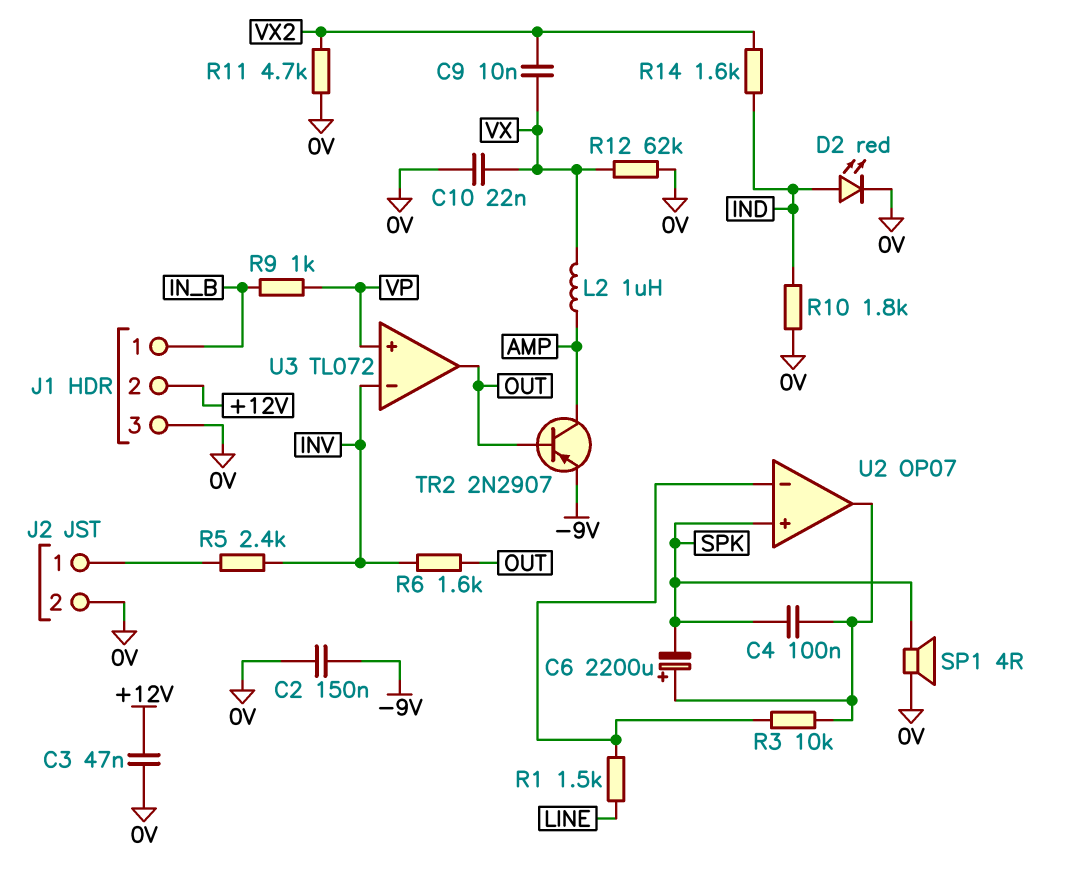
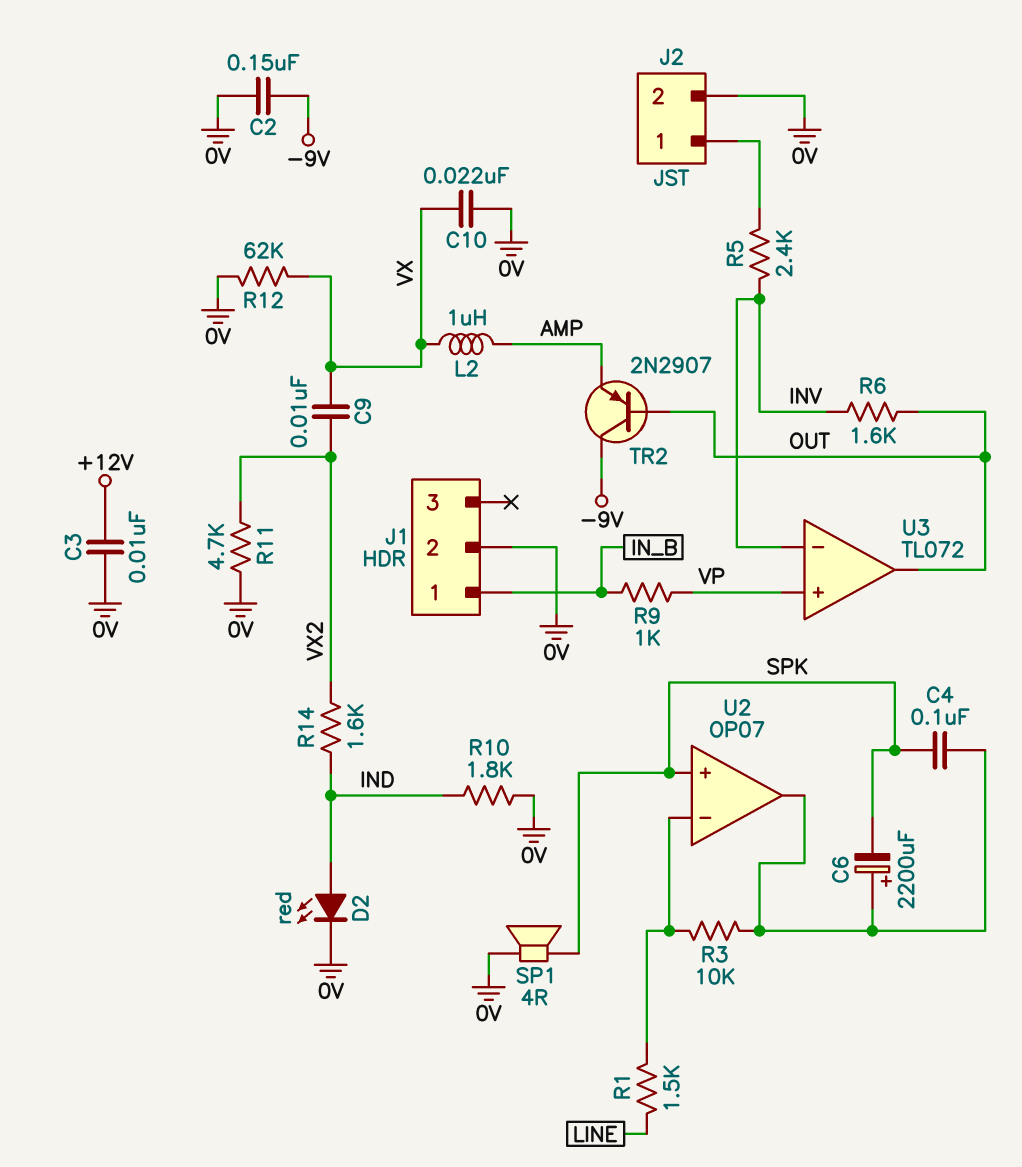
C3: 47nF (+12V, 0V) -> 10nF (+12V, 0V)
J1 pin 2: +12V -> 0V
J1 pin 3: 0V -> none
TR2: PNP 2N2907 (B OUT, C AMP, E -9V) -> PNP 2N2907 (B OUT, C -9V, E AMP)

